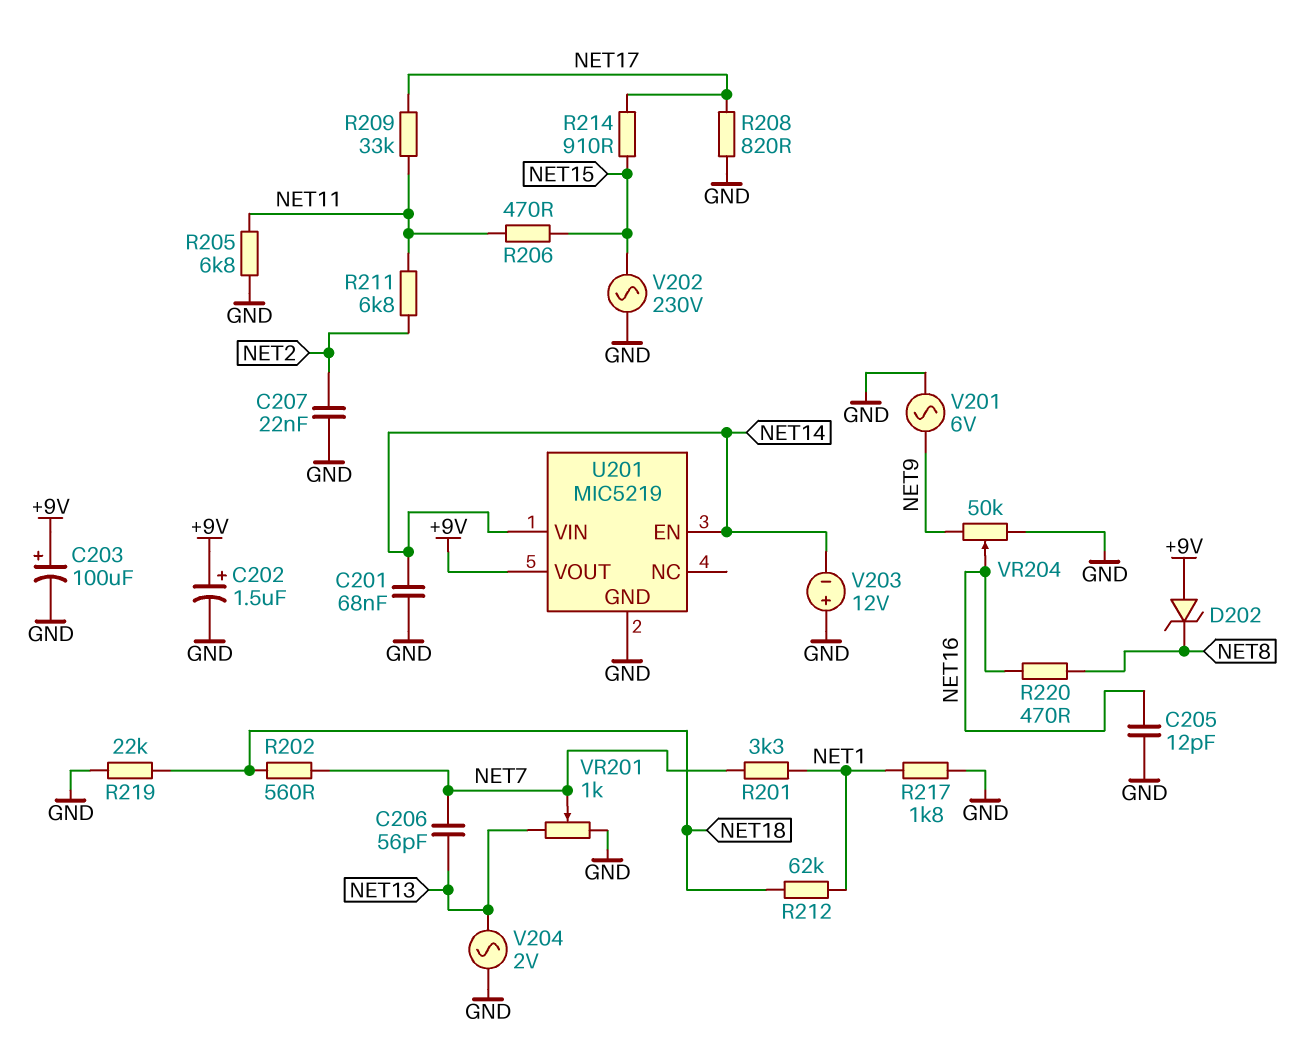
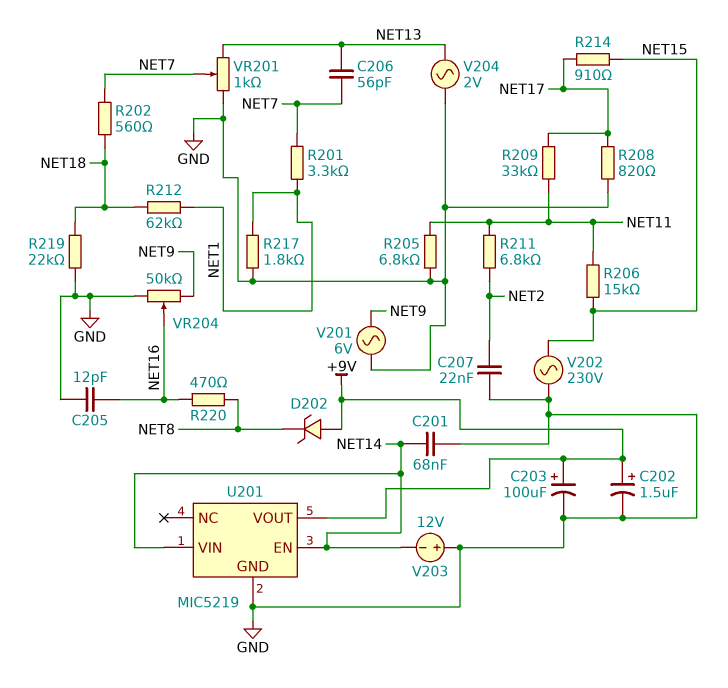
R206: 470 (NET11, NET15) -> 15k (NET11, NET15)

